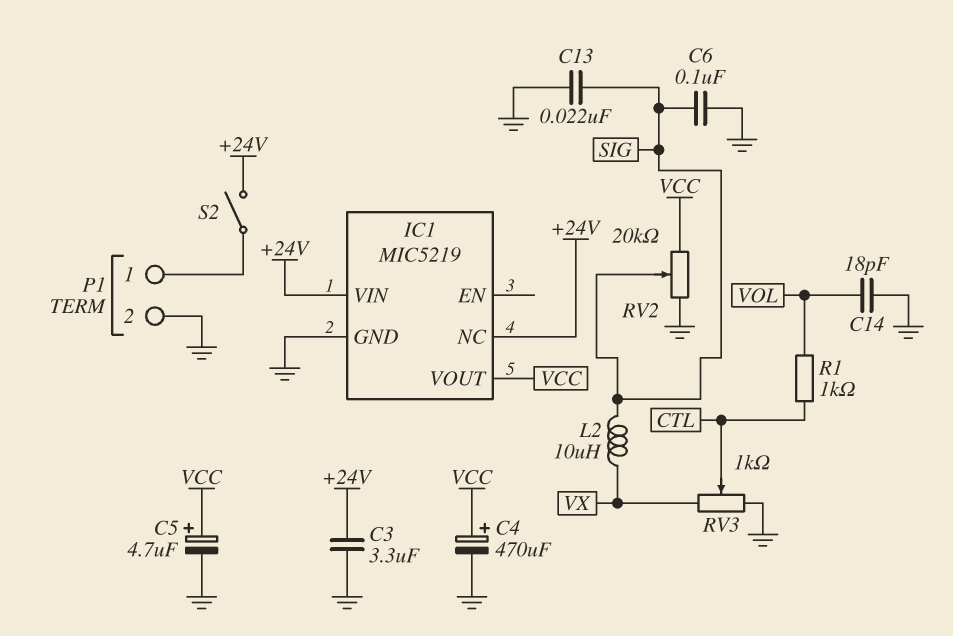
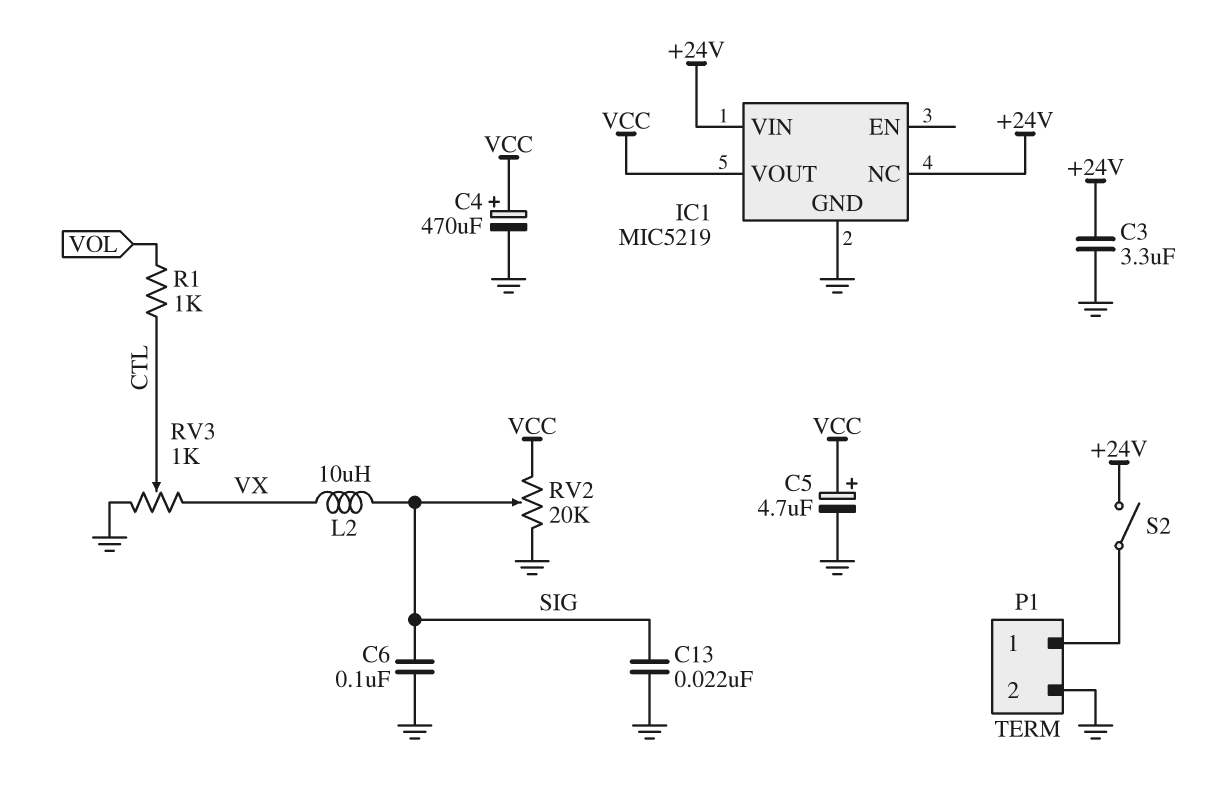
C14: 18pF (GND, VOL) -> none

